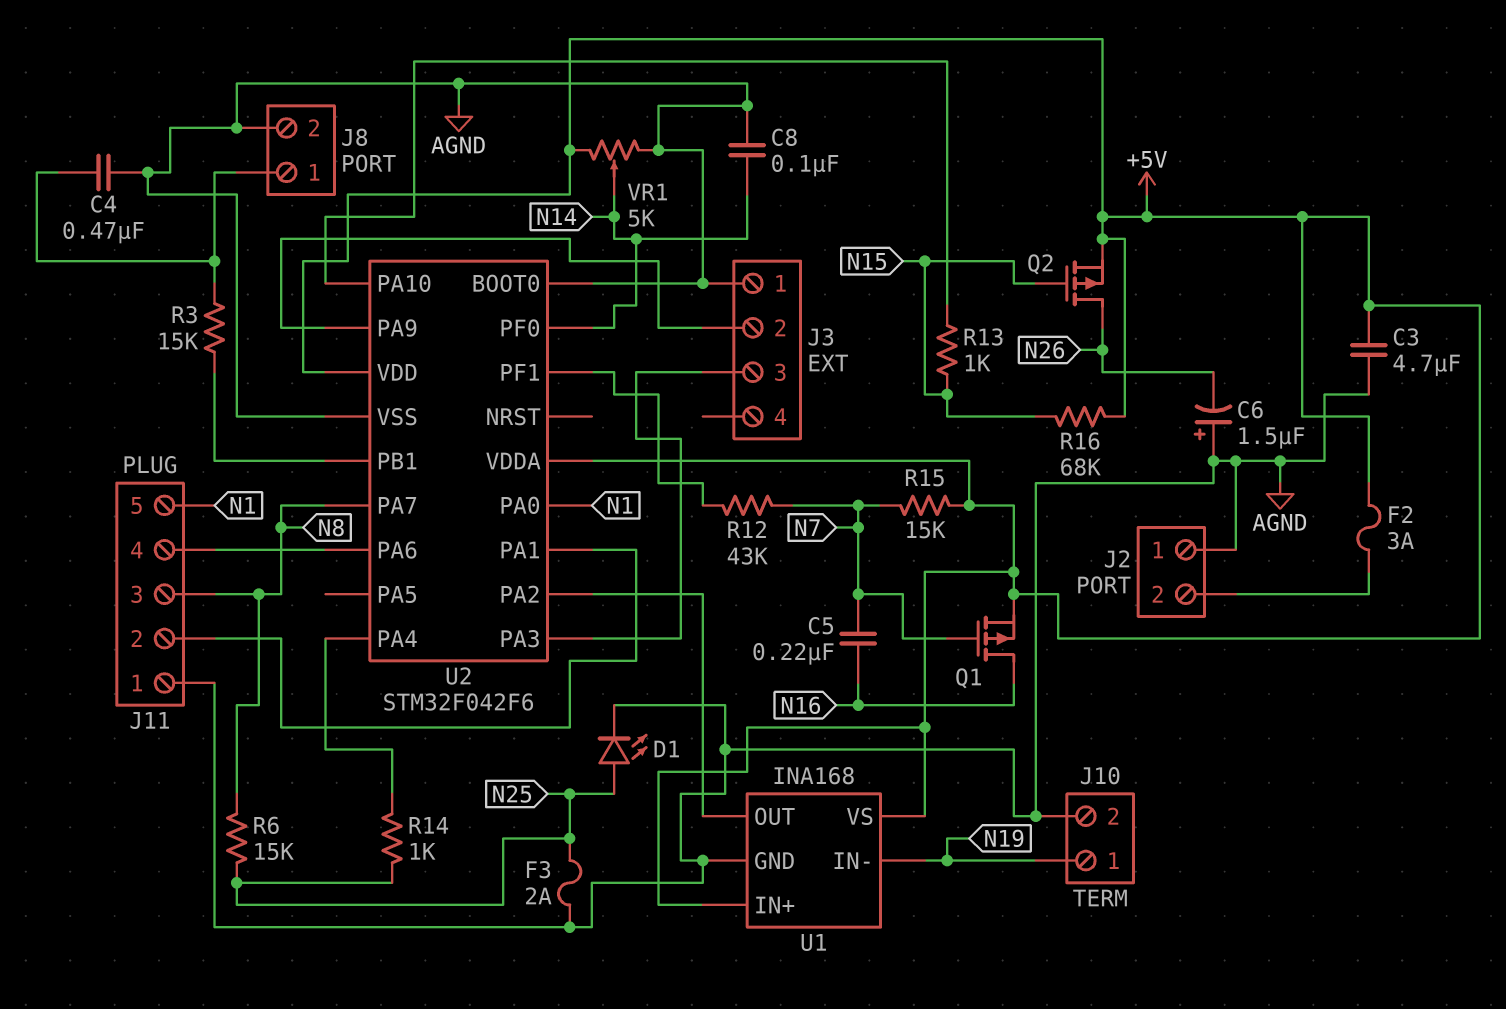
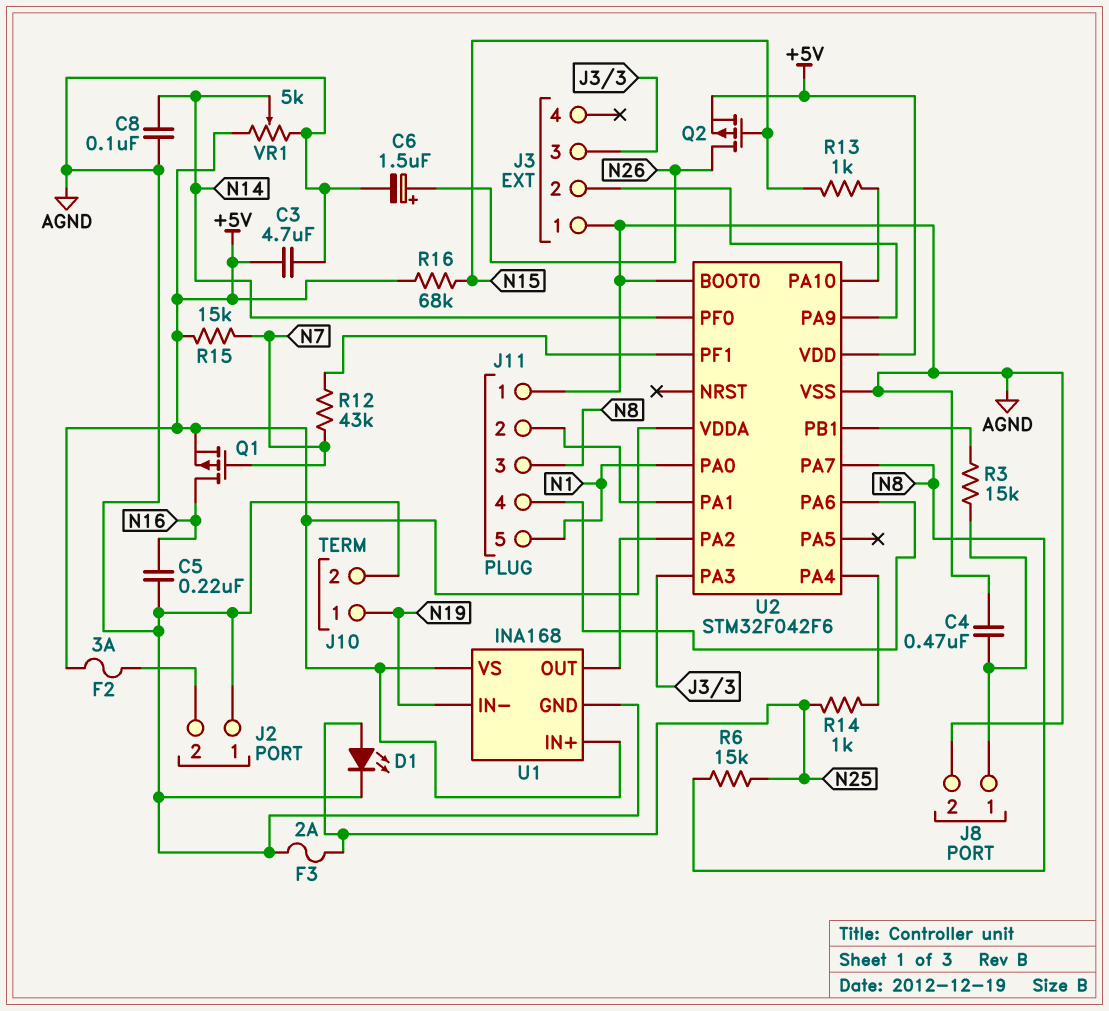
C5: 220nF (N7, N16) -> 220nF (AGND, N16)
C6: 1.5uF (plus AGND, minus N26) -> 1.5uF (plus N26, minus AGND)

